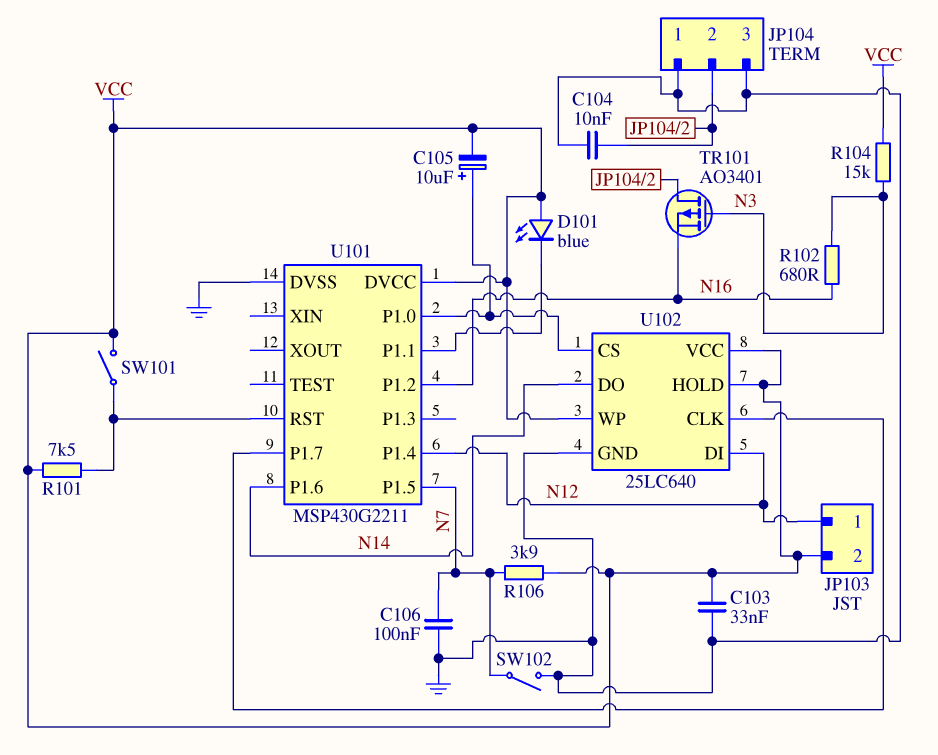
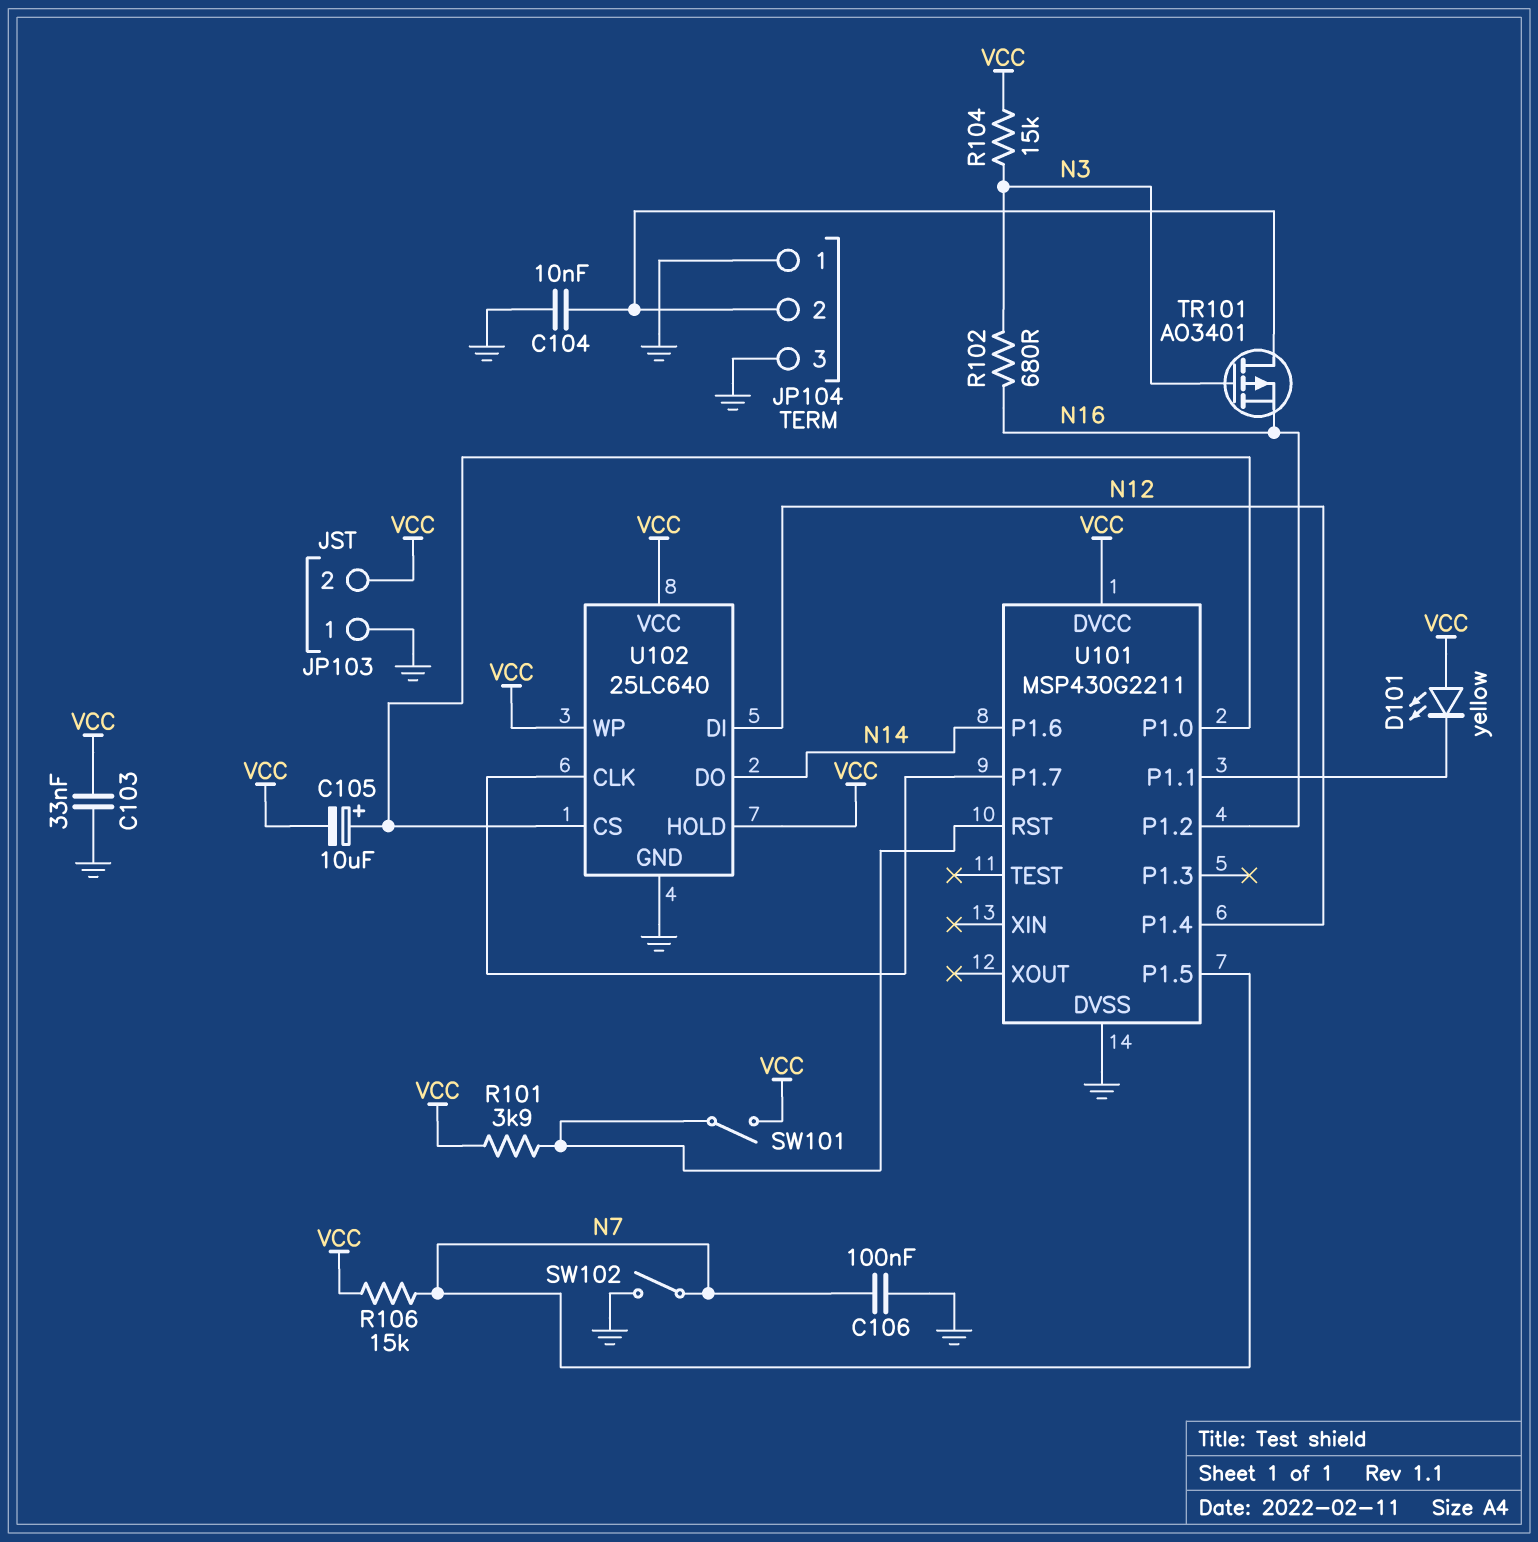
D101: LED blue (A VCC, K U101/P1.1) -> LED yellow (A VCC, K U101/P1.1)
JP103 pin 1: N12 -> GND
R101: 7.5k (U101/RST, VCC) -> 3.9k (U101/RST, VCC)
R106: 3.9k (N7, VCC) -> 15k (N7, VCC)

